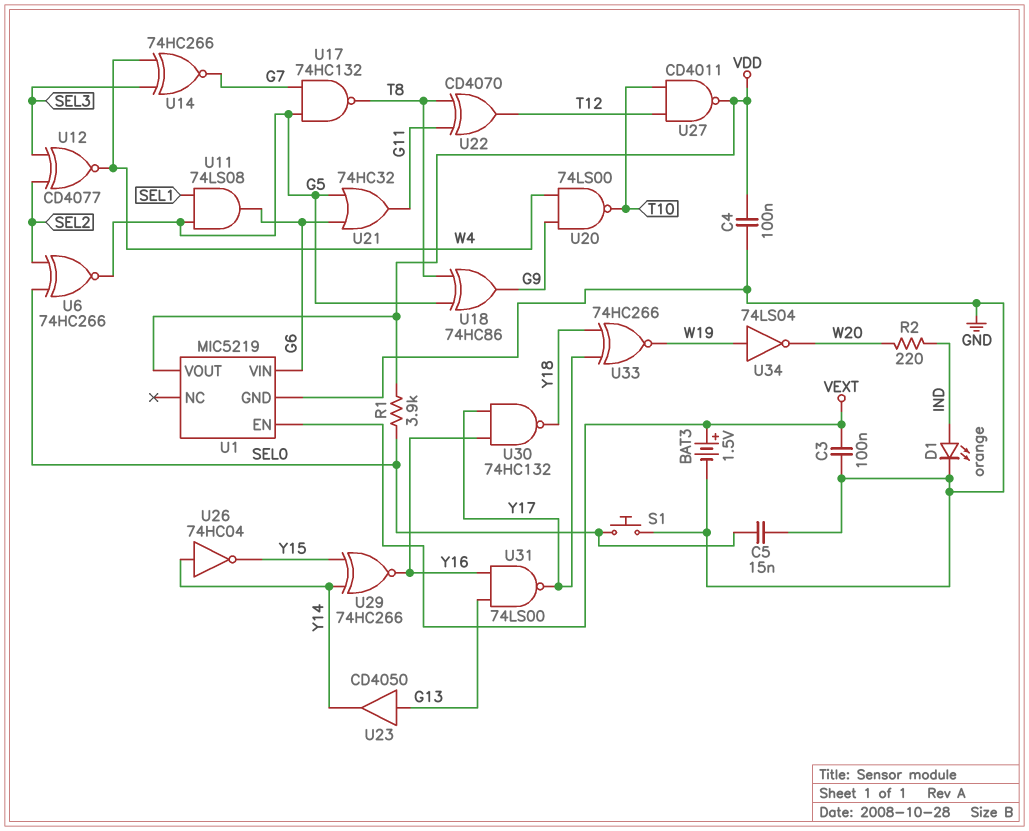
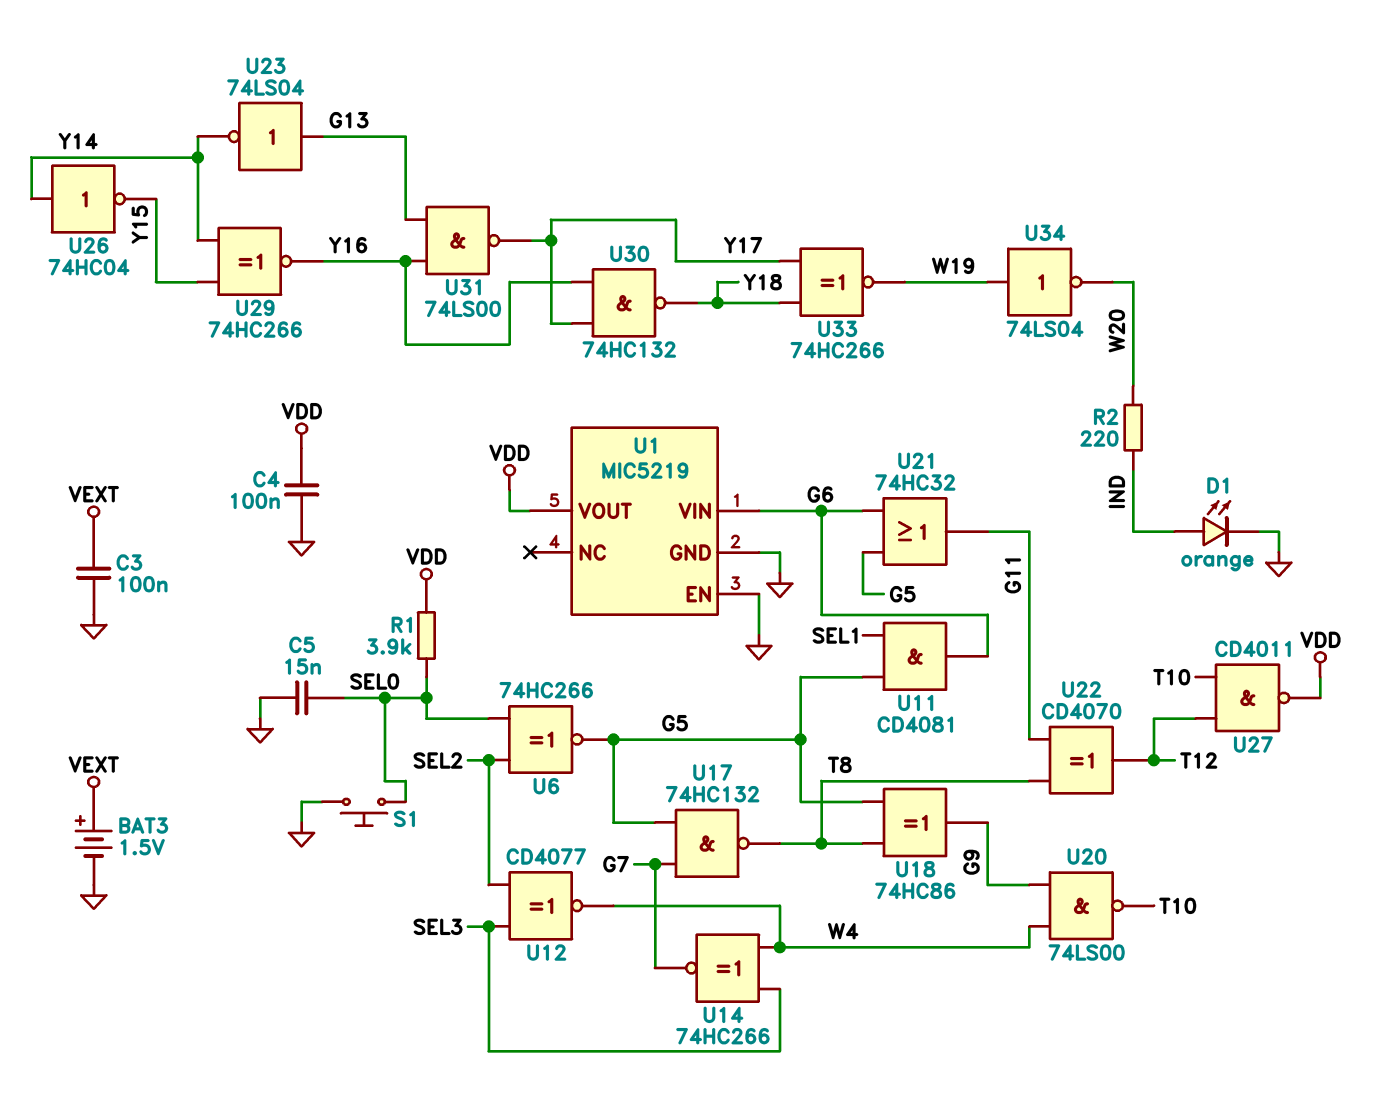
U1 pin EN: VEXT -> GND
U11: AND 74LS08 (in G5, in SEL1, out G6) -> AND CD4081 (in G5, in SEL1, out G6)
U23: buffer CD4050 (in G13, out Y14) -> NOT 74LS04 (in G13, out Y14)

